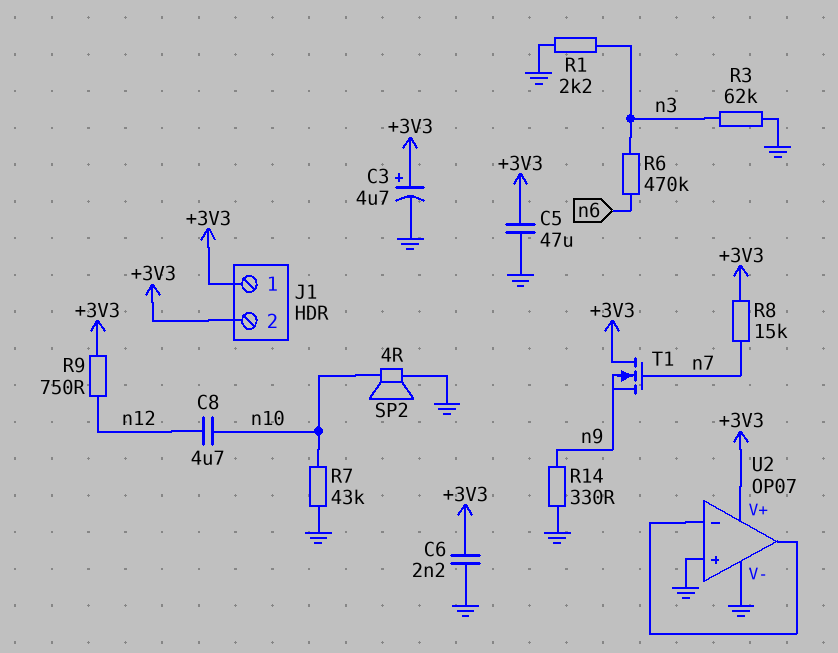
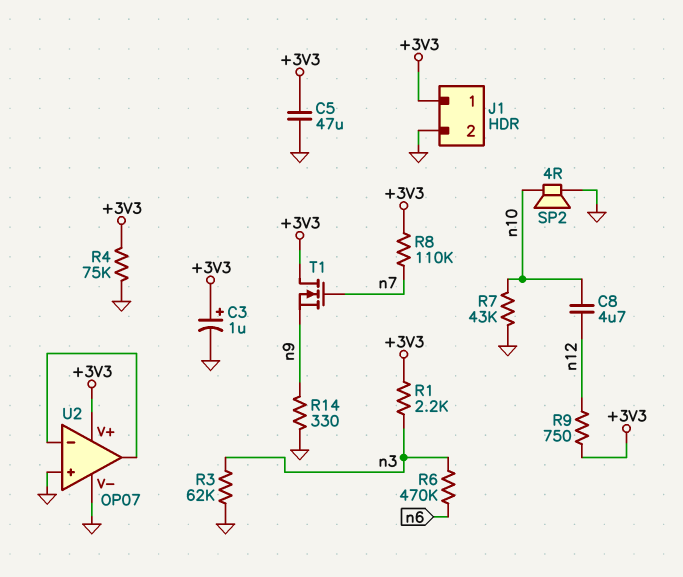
C3: 4.7uF (plus +3V3, minus GND) -> 1uF (plus +3V3, minus GND)
C6: 2.2nF (+3V3, GND) -> none
J1 pin 2: +3V3 -> GND
R1: 2.2k (GND, n3) -> 2.2k (+3V3, n3)
R4: none -> 75k (+3V3, GND)
R8: 15k (+3V3, n7) -> 110k (+3V3, n7)

